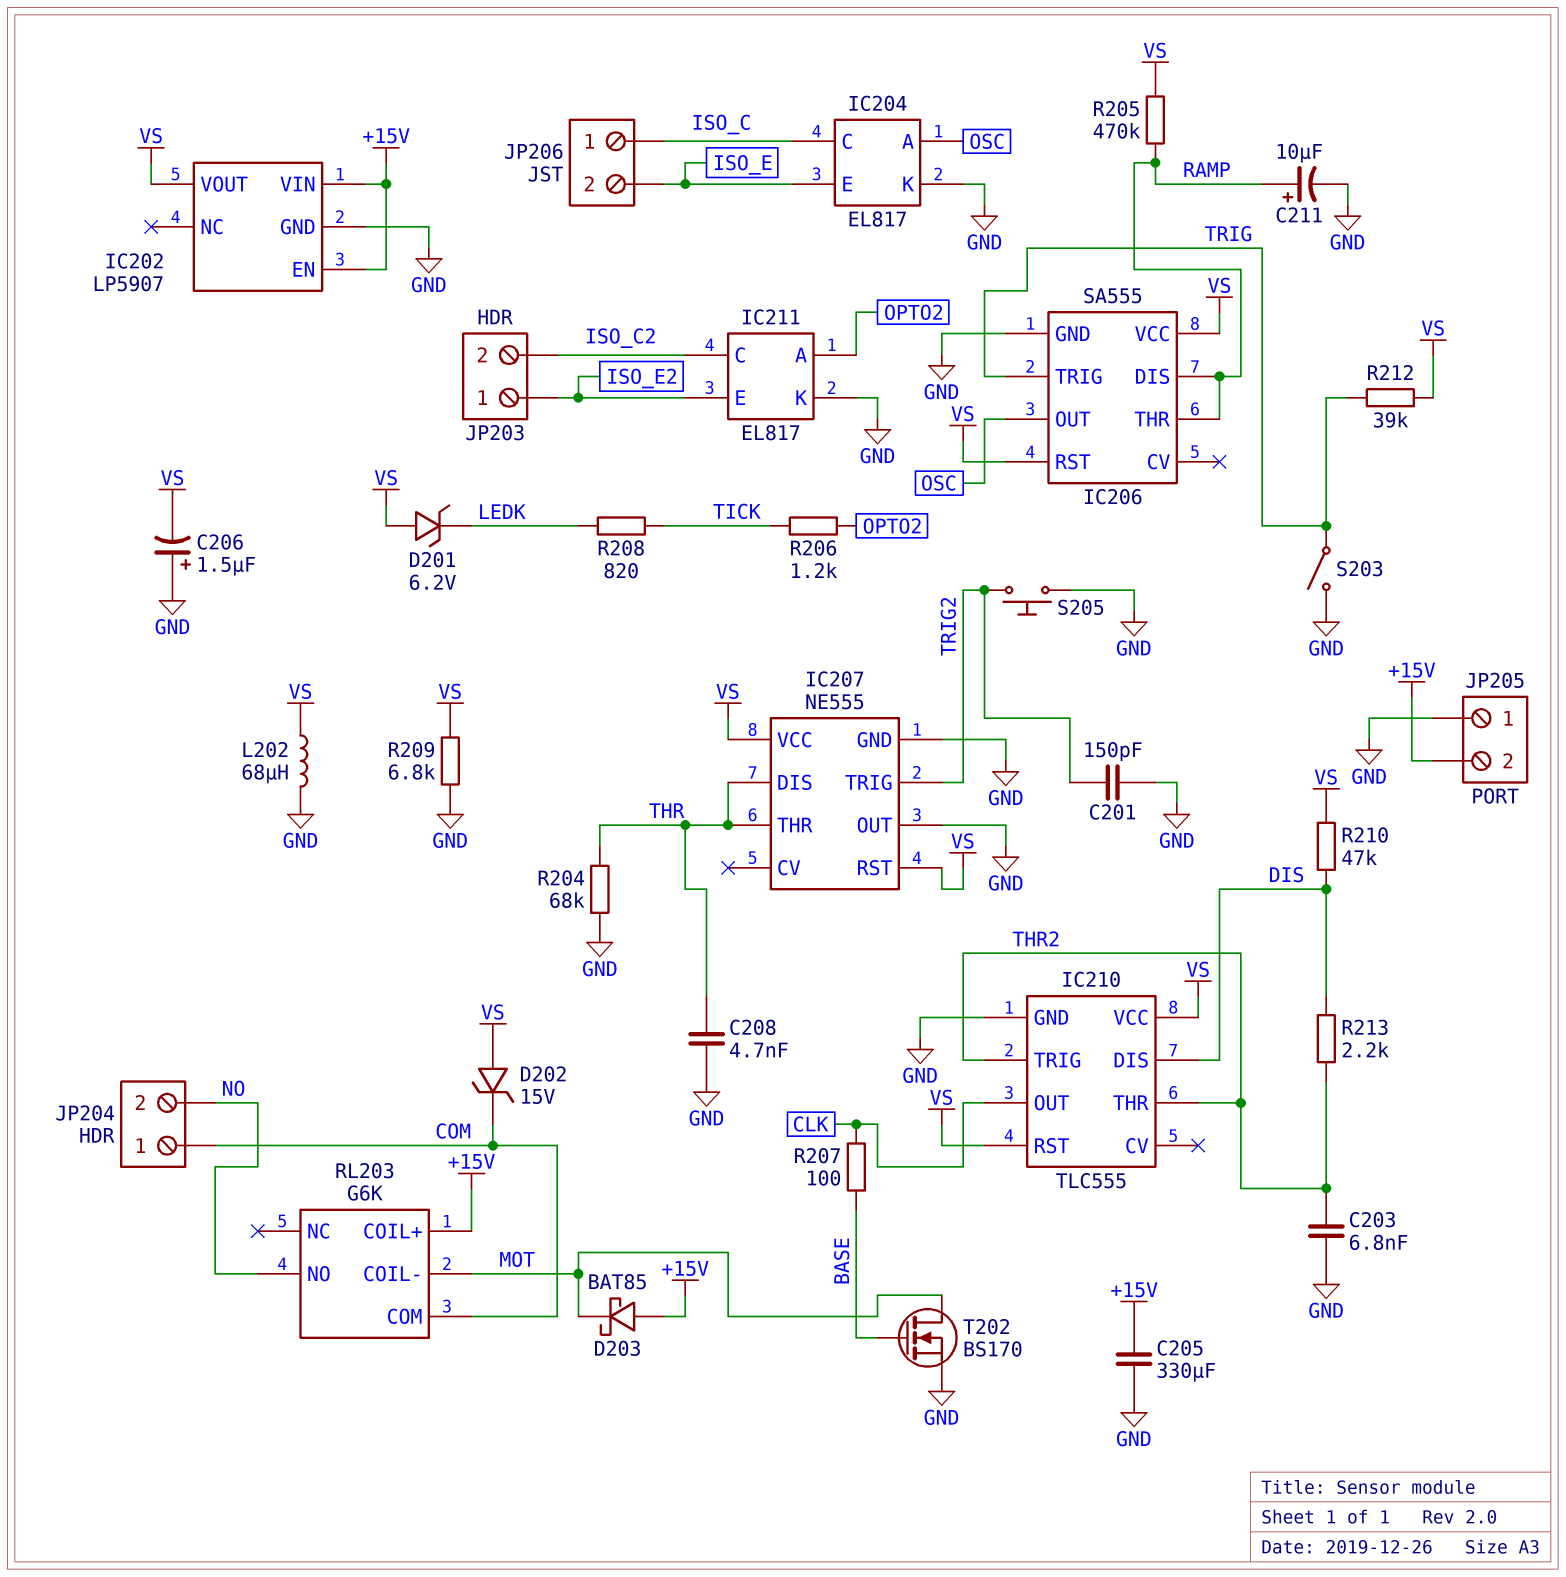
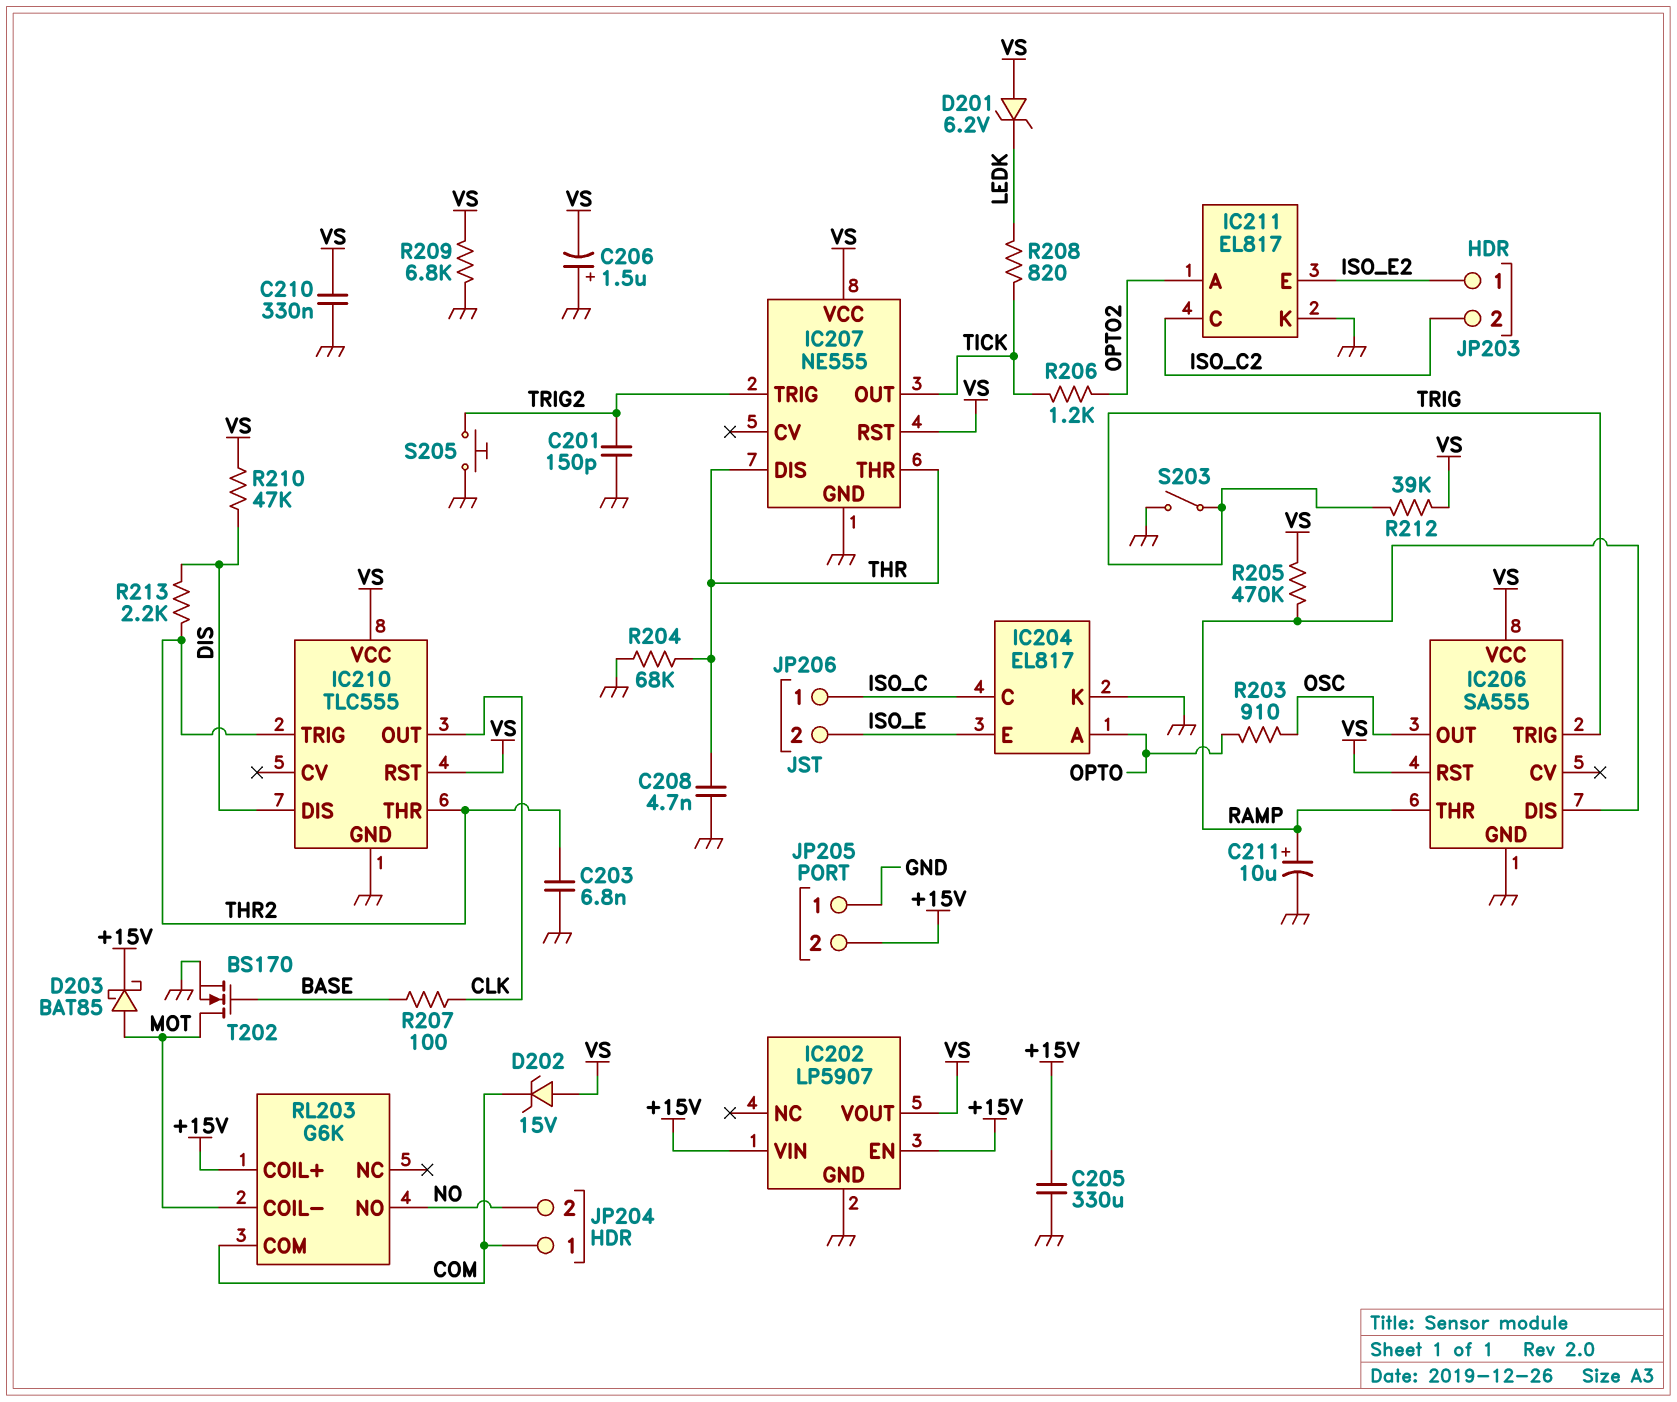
C210: none -> 330nF (GND, VS)
D203: schottky BAT85 (A +15V, K MOT) -> schottky BAT85 (A MOT, K +15V)
IC204 pin A: OSC -> OPTO
IC207 pin OUT: GND -> TICK
L202: 68uH (GND, VS) -> none
R203: none -> 910 (OPTO, OSC)

